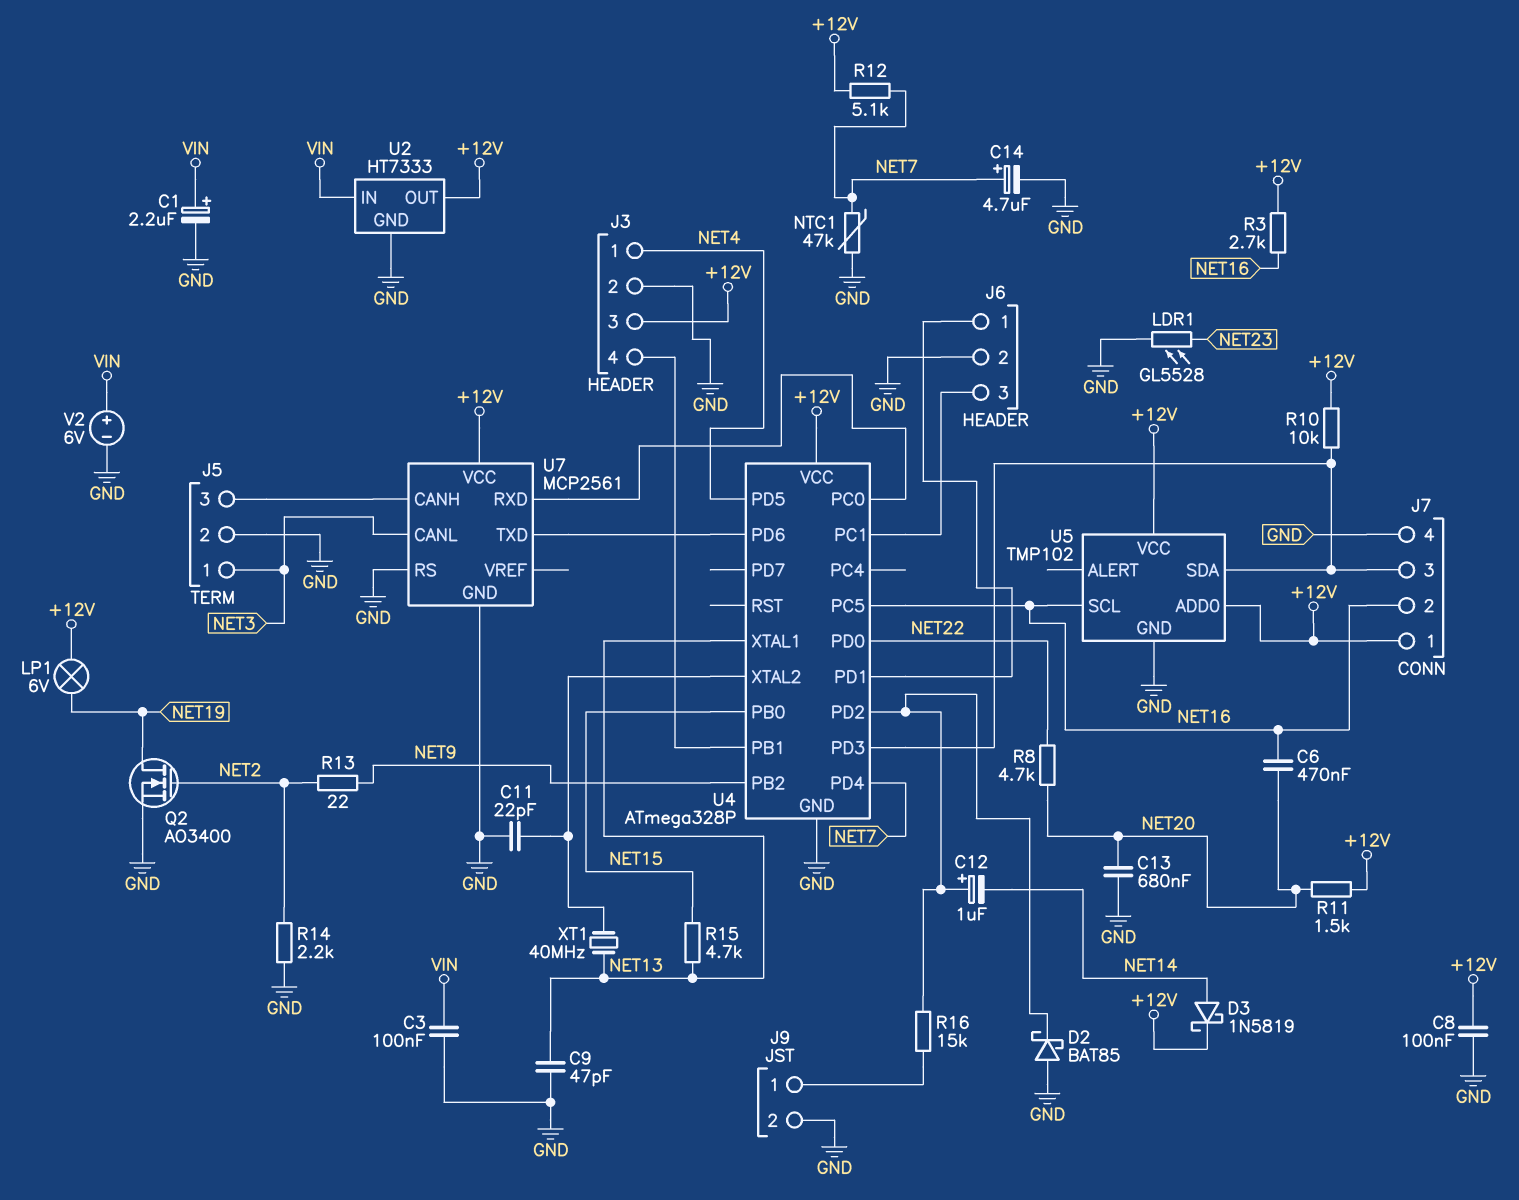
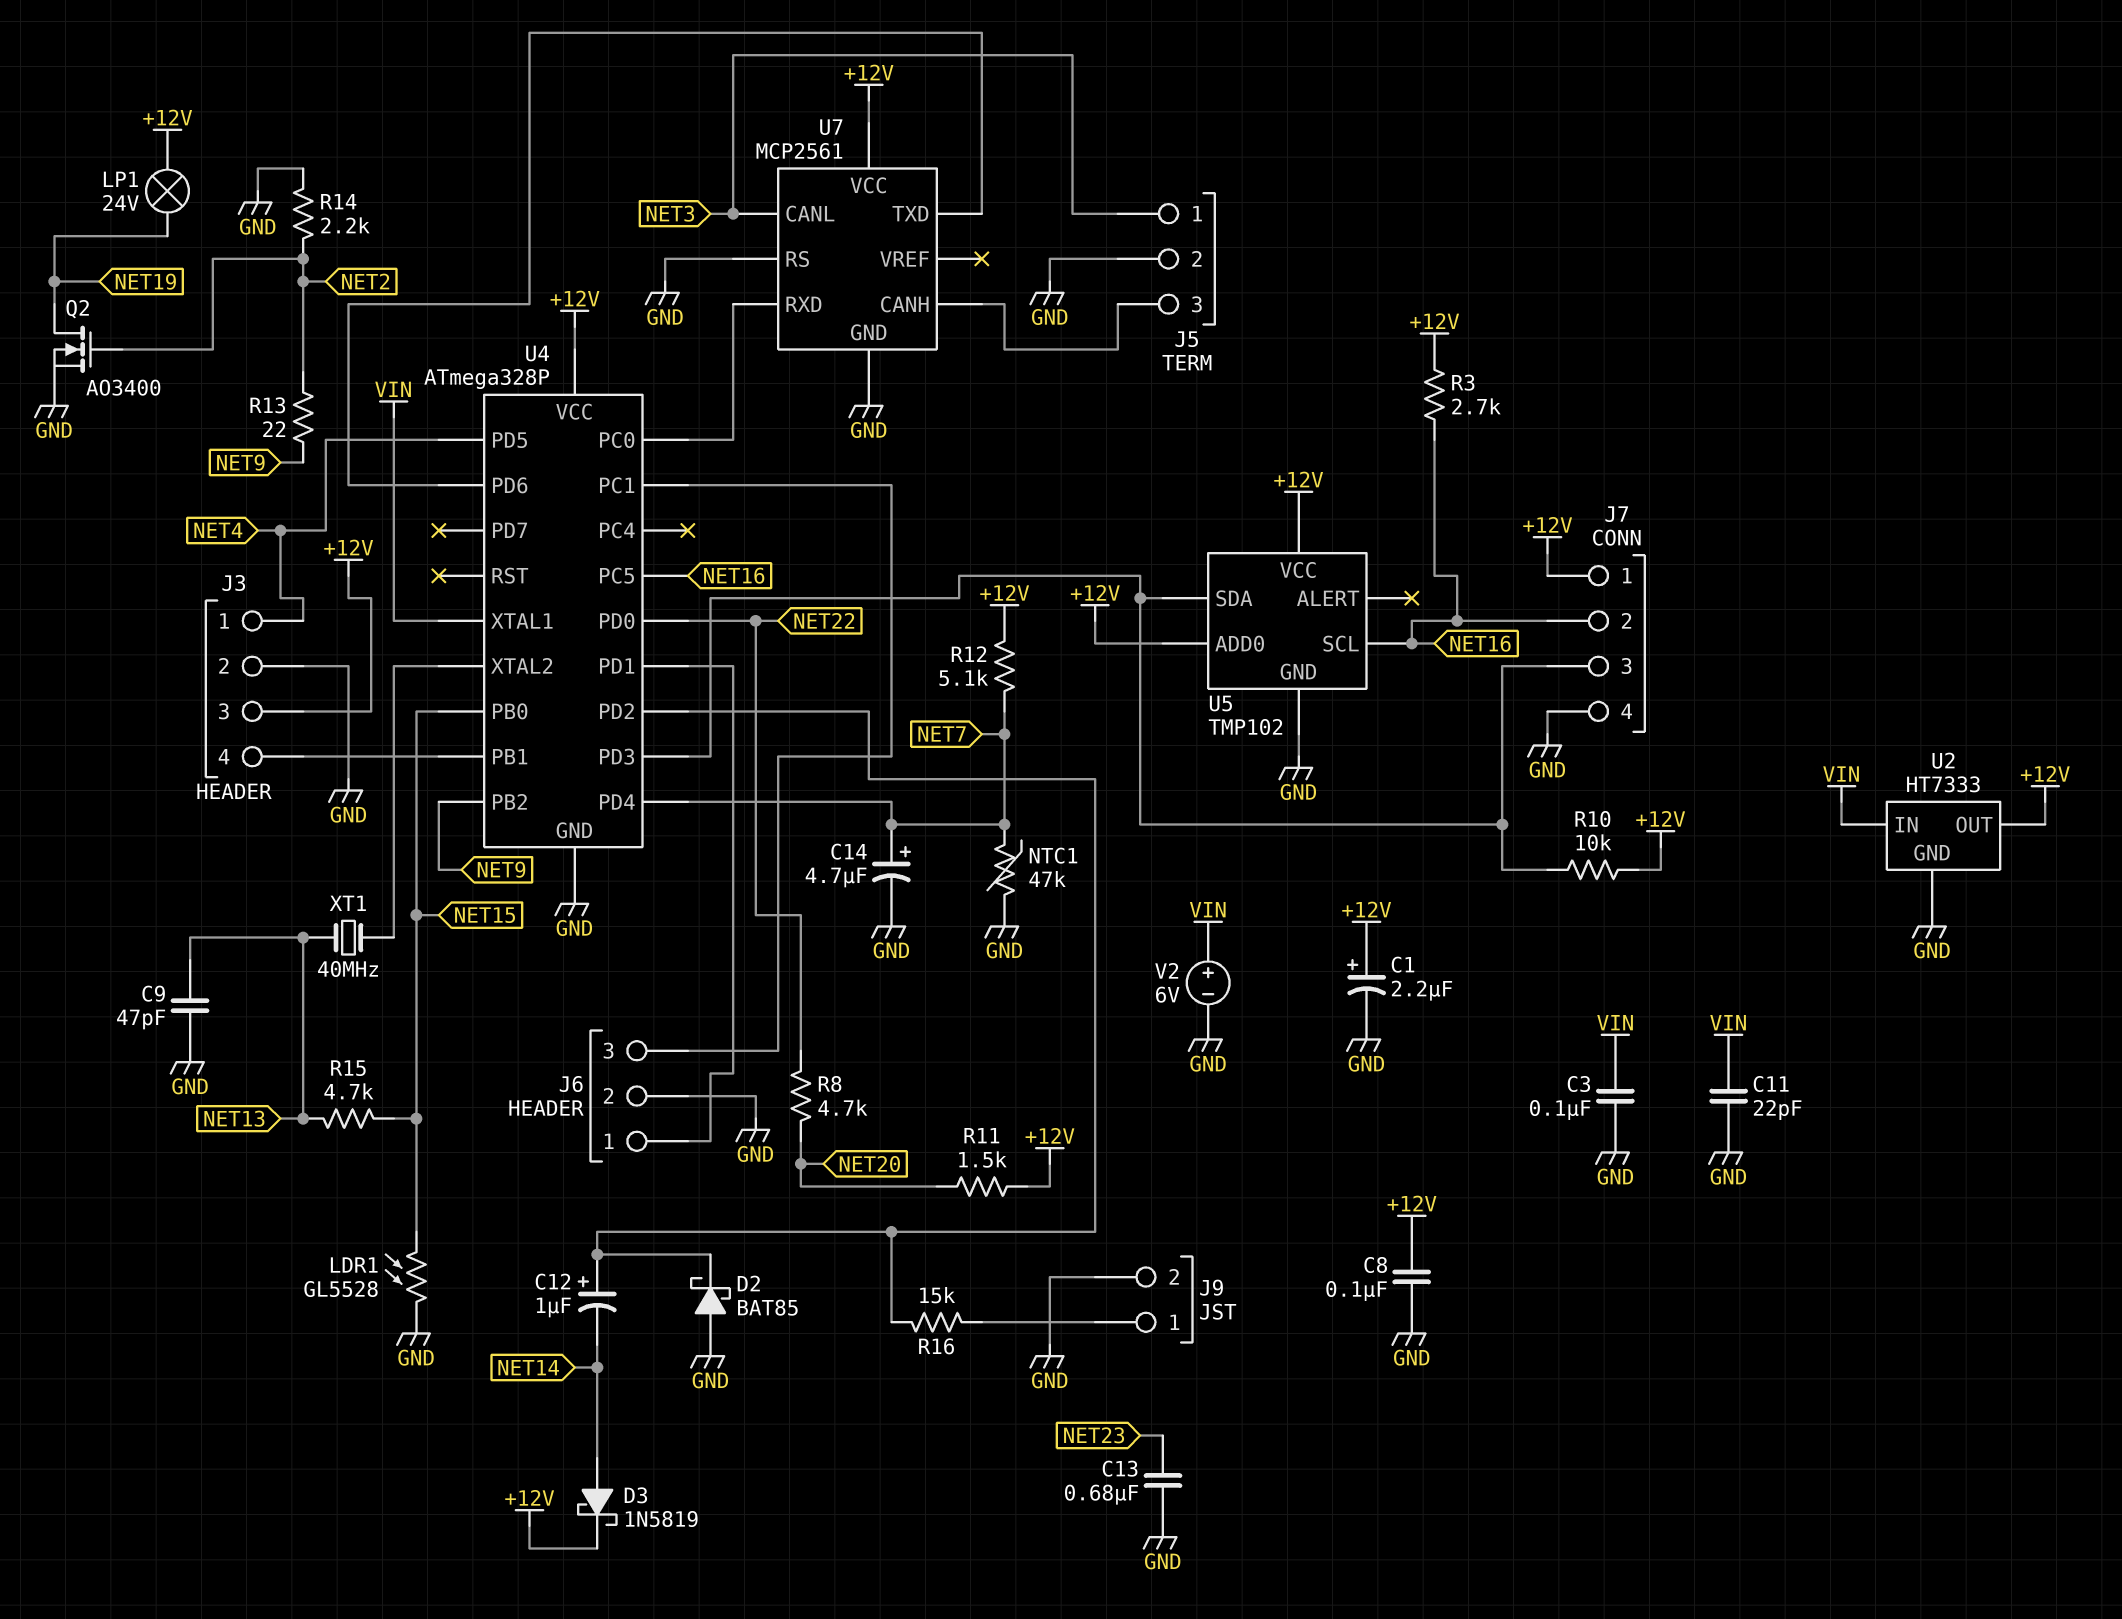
C1: 2.2uF (plus VIN, minus GND) -> 2.2uF (plus +12V, minus GND)
C6: 470nF (NET16, NET20) -> none
C11: 22pF (GND, U4/XTAL2) -> 22pF (GND, VIN)
C13: 680nF (GND, NET20) -> 680nF (GND, NET23)
LDR1: GL5528 (GND, NET23) -> GL5528 (GND, NET15)
LP1: lamp 6V (+12V, NET19) -> lamp 24V (+12V, NET19)
U4 pin XTAL1: NET13 -> VIN

